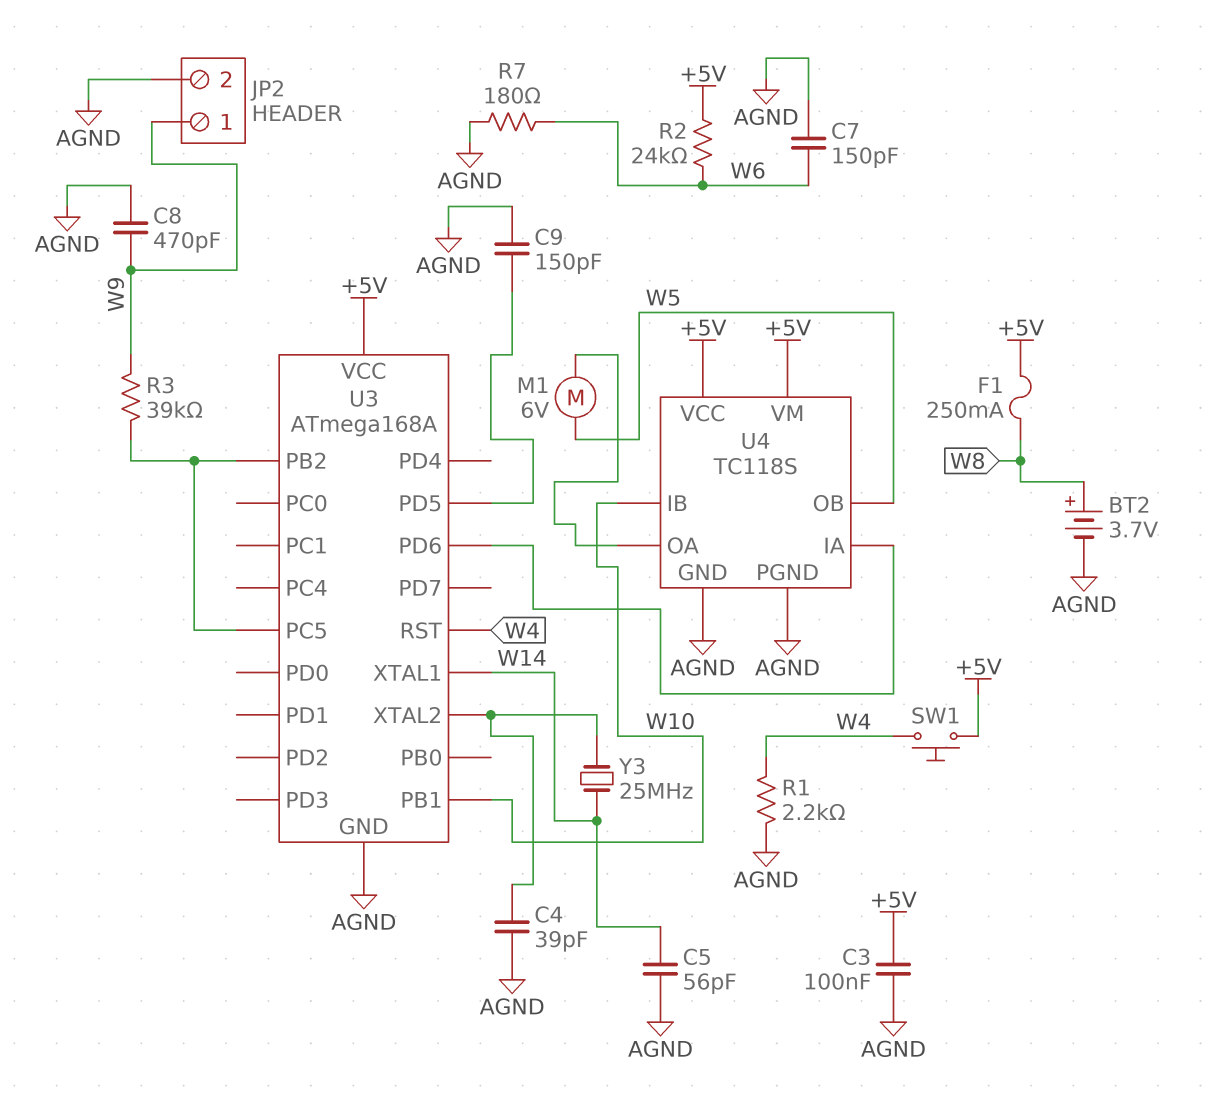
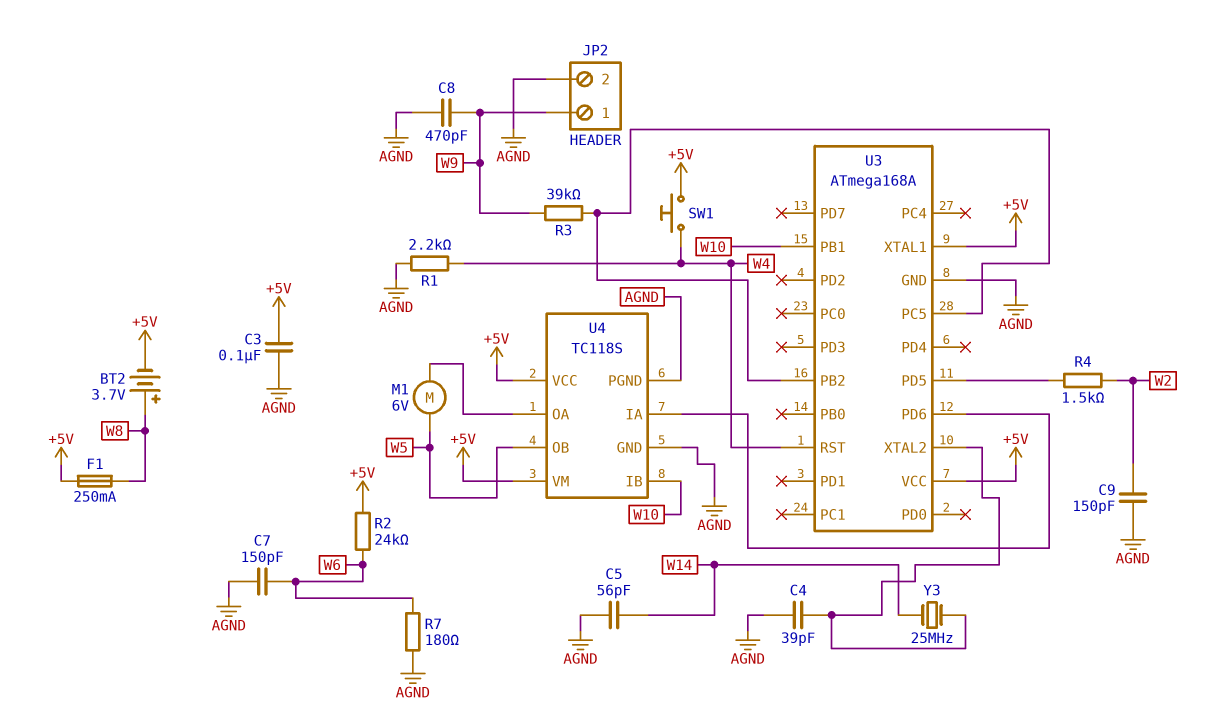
BT2: 3.7V (plus W8, minus AGND) -> 3.7V (plus W8, minus +5V)
C9: 150pF (AGND, U3/PD5) -> 150pF (AGND, W2)
R4: none -> 1.5k (U3/PD5, W2)
U3 pin XTAL1: W14 -> +5V

